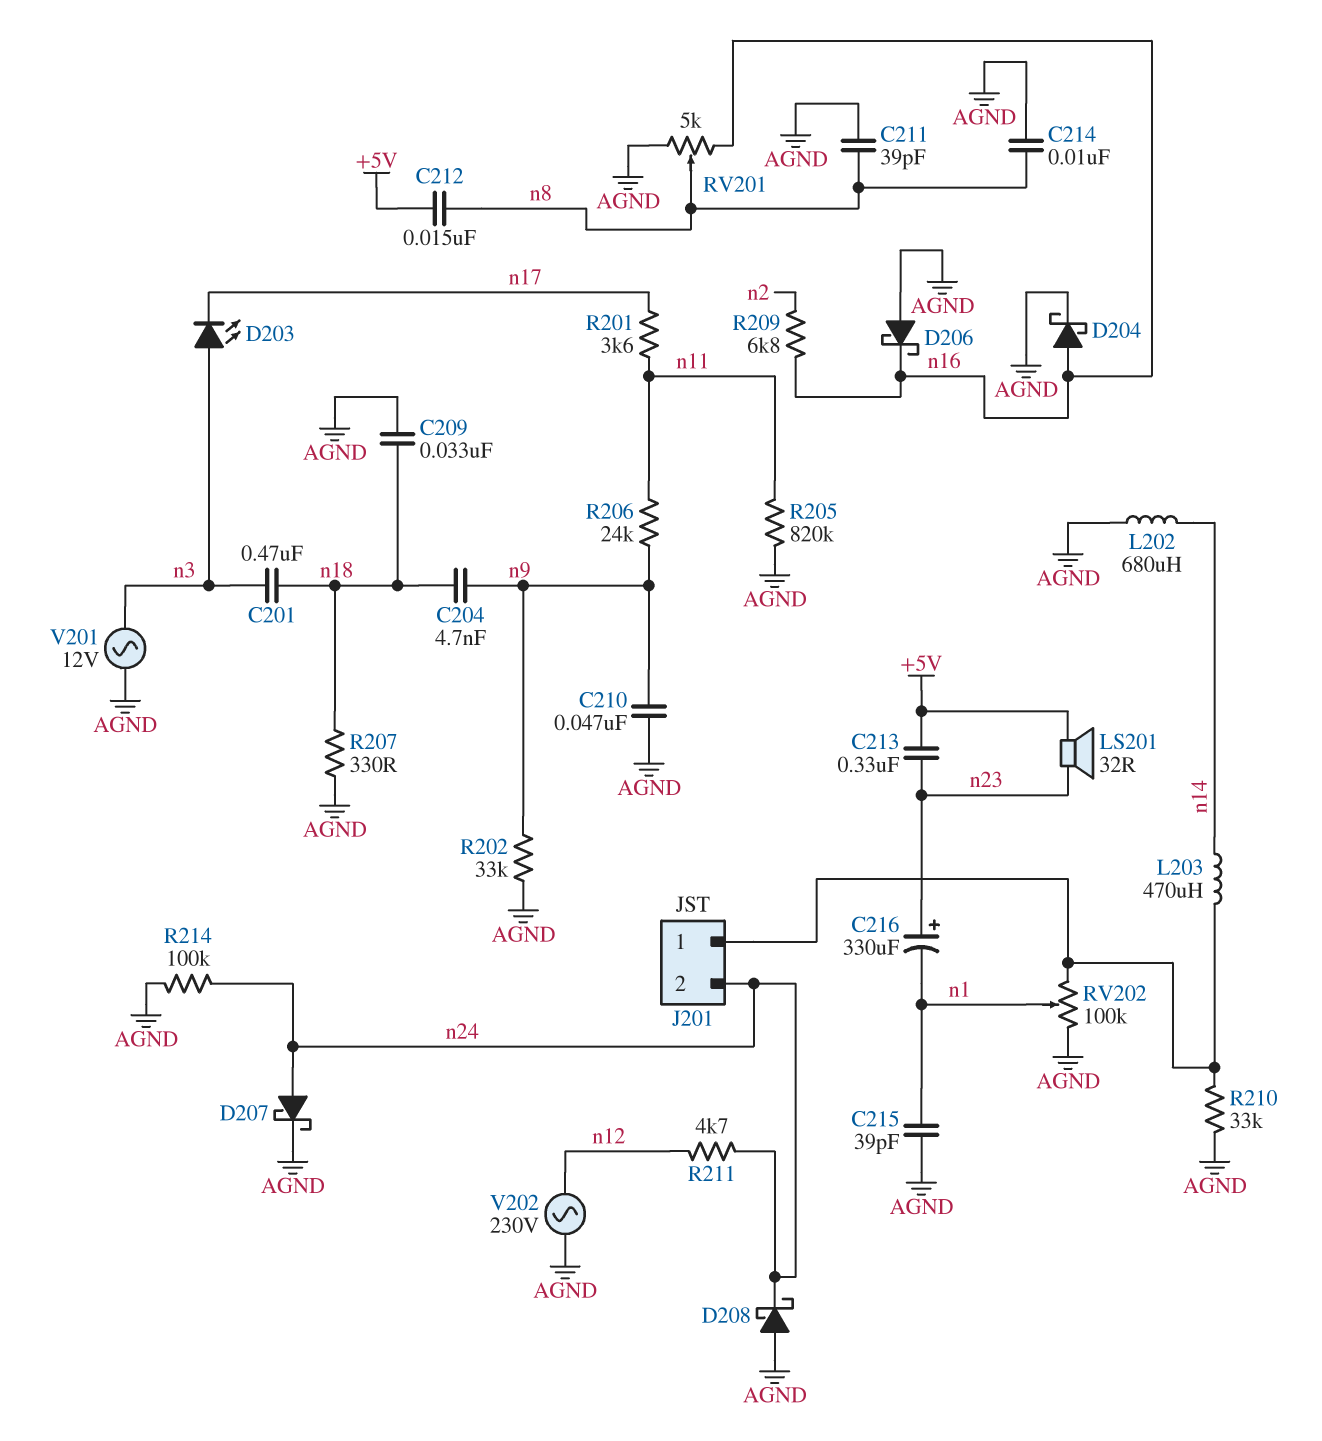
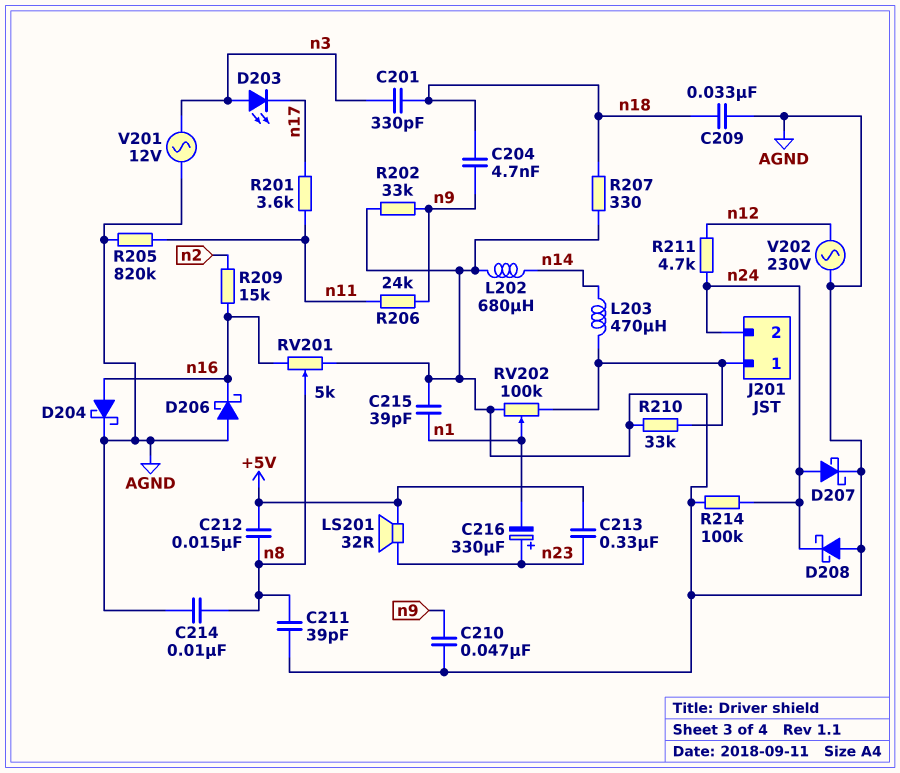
C201: 470nF (n3, n18) -> 330pF (n3, n18)
R209: 6.8k (n2, n16) -> 15k (n2, n16)

